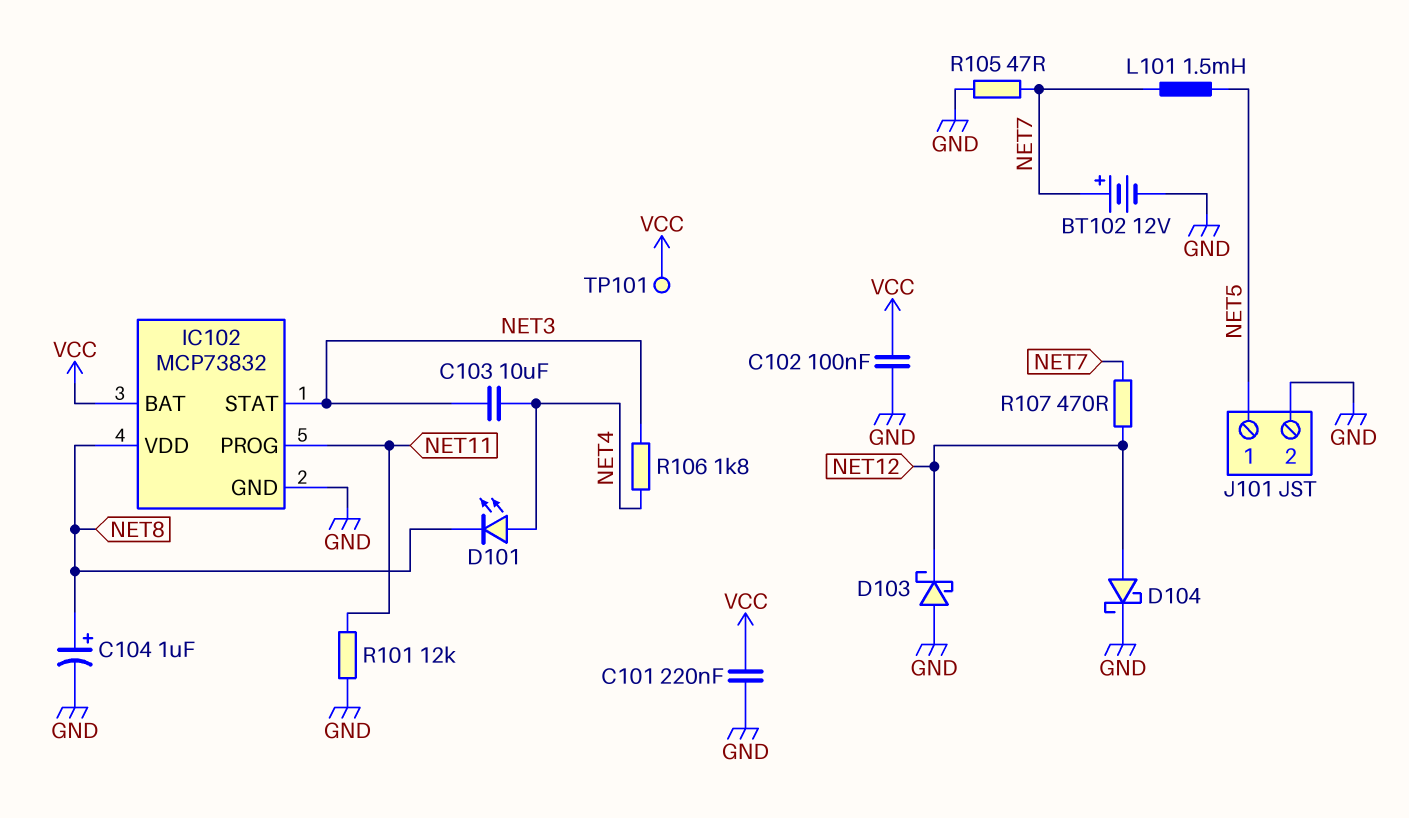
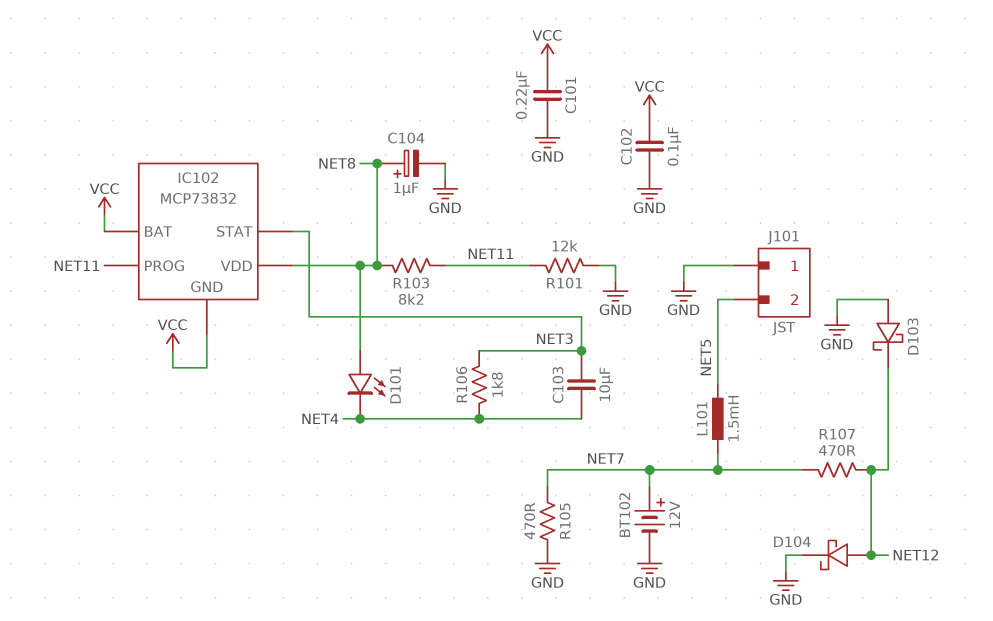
D101: LED (A NET4, K NET8) -> LED (A NET8, K NET4)
IC102 pin GND: GND -> VCC
J101 pin 1: NET5 -> GND
J101 pin 2: GND -> NET5
R103: none -> 8.2k (NET8, NET11)
R105: 47 (GND, NET7) -> 470 (GND, NET7)
TP101: test point (VCC) -> none

